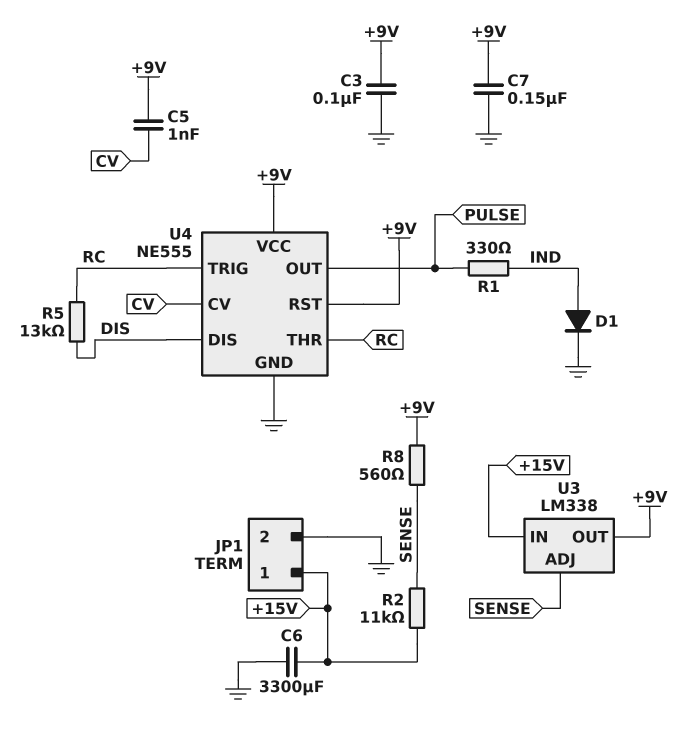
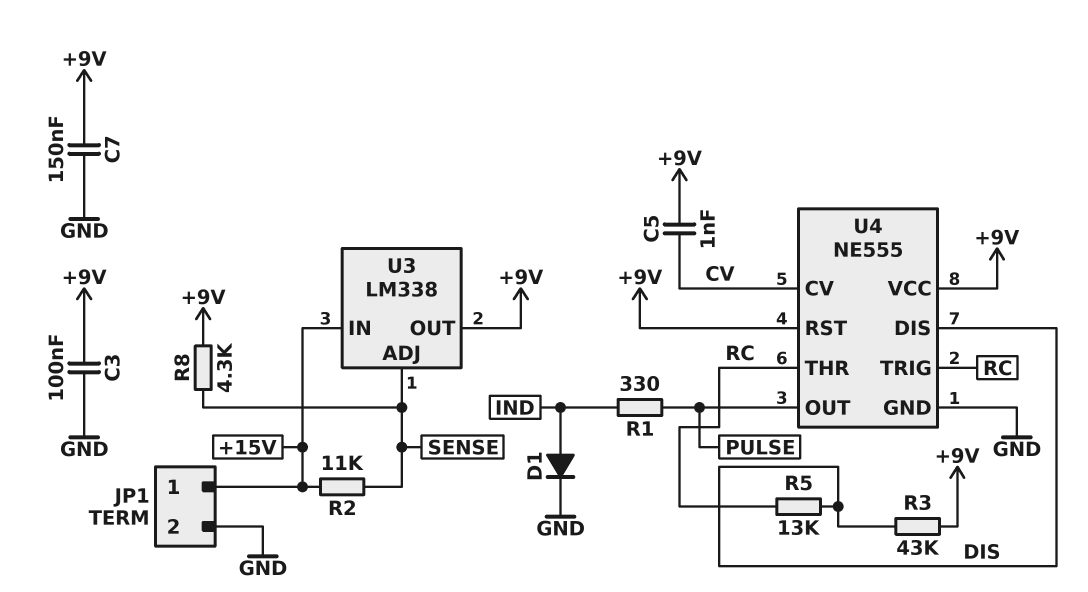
C6: 3300uF (+15V, GND) -> none
R3: none -> 43k (+9V, DIS)
R8: 560 (+9V, SENSE) -> 4.3k (+9V, SENSE)

